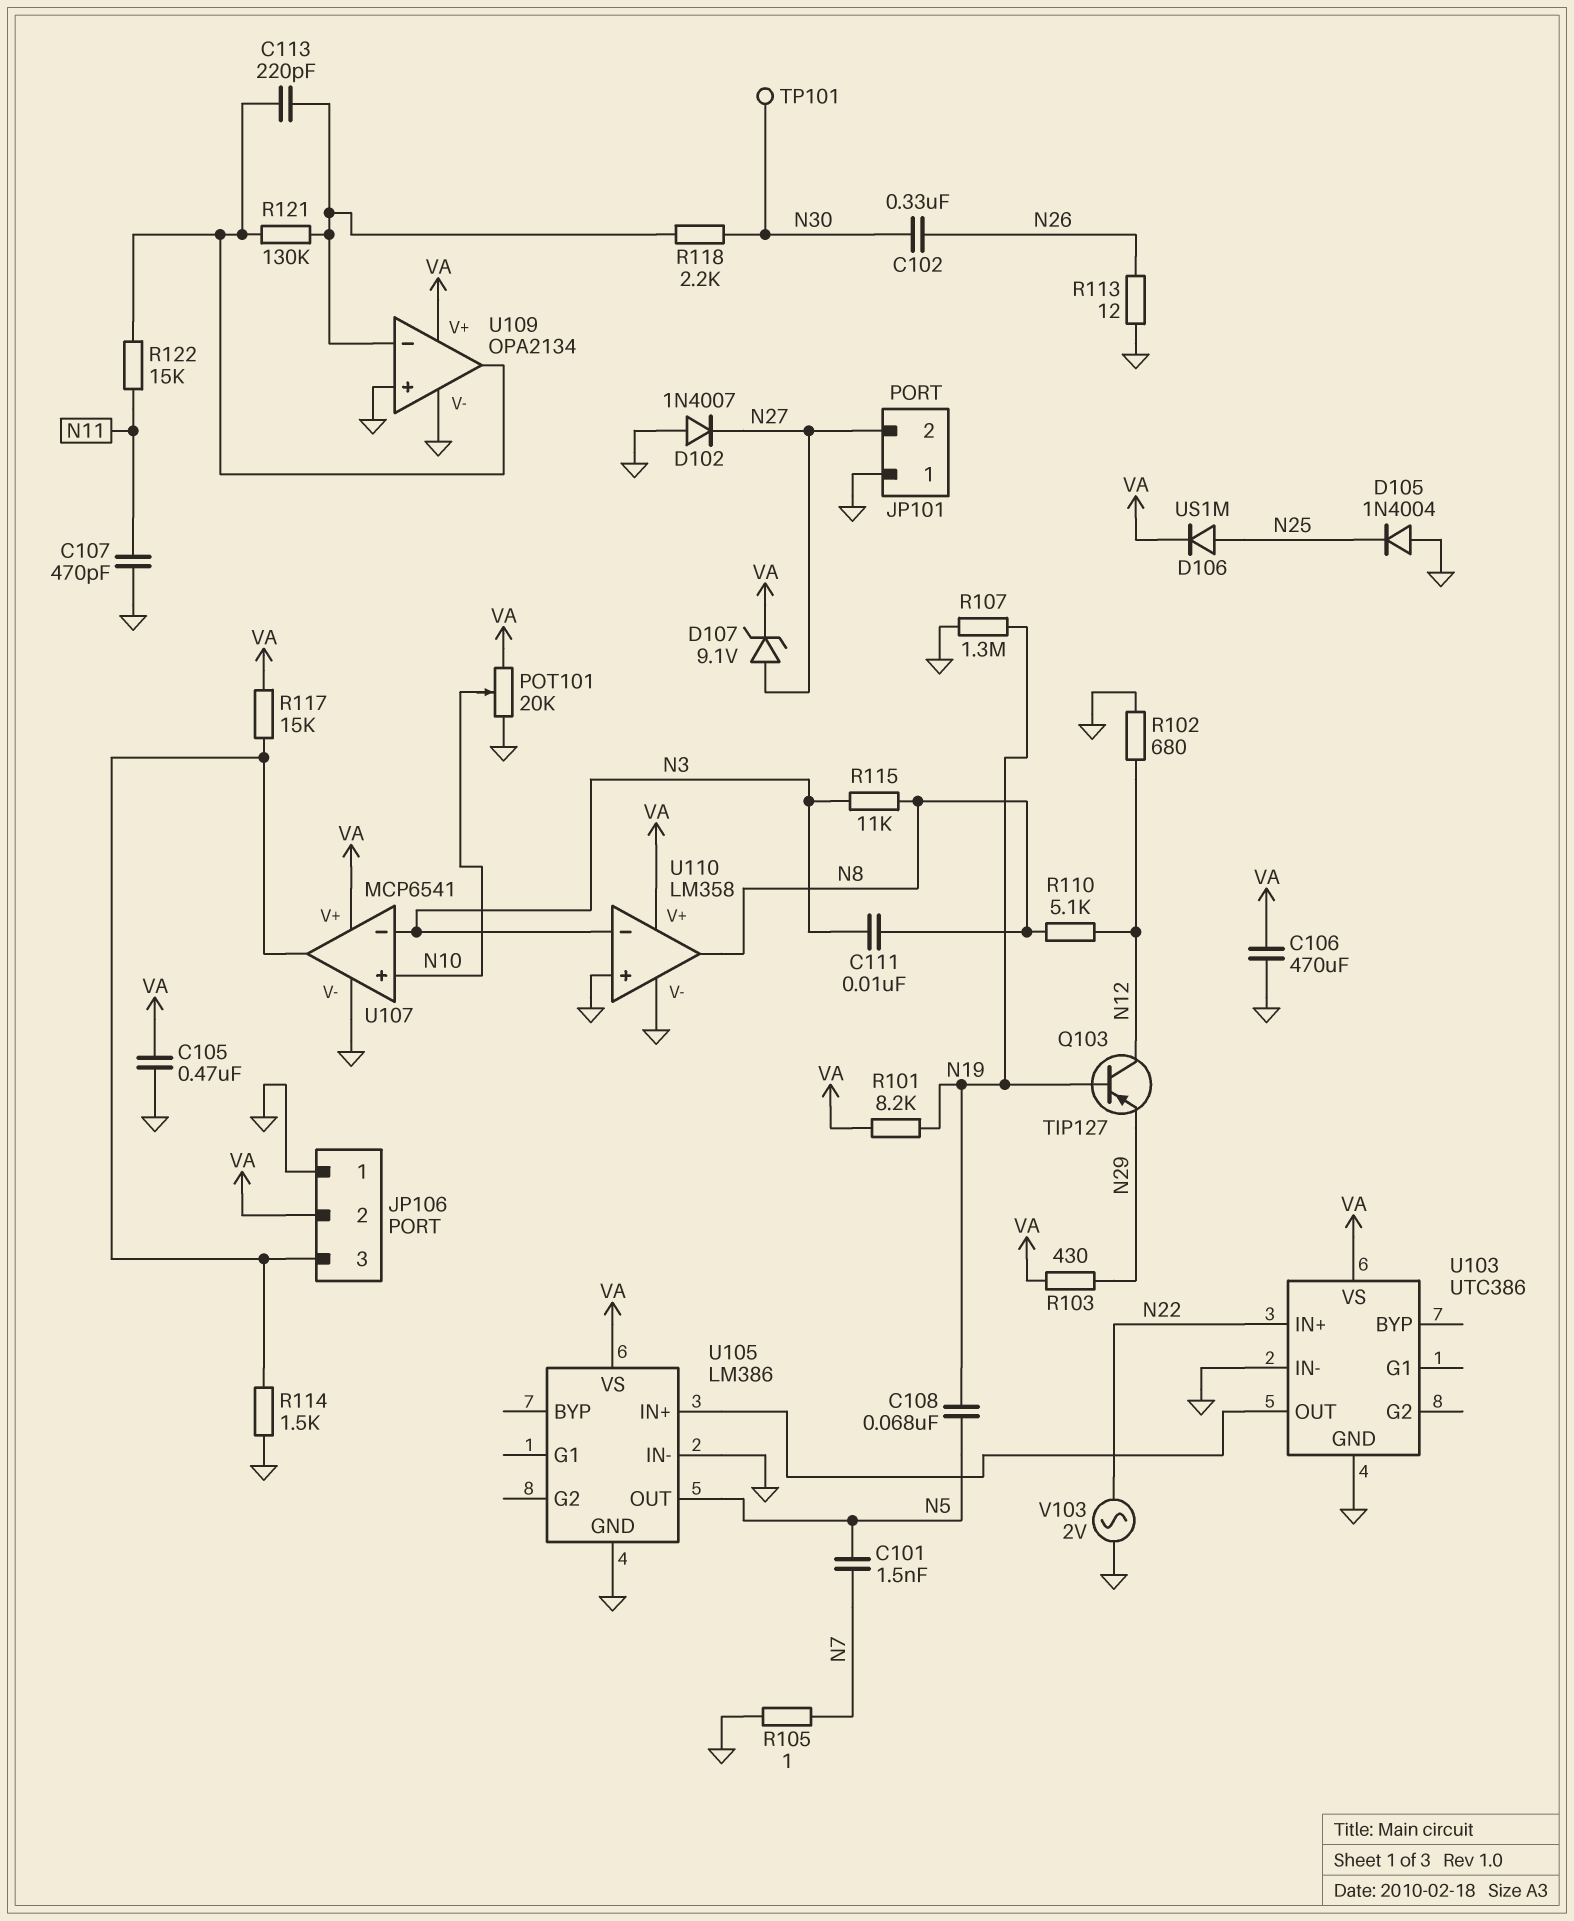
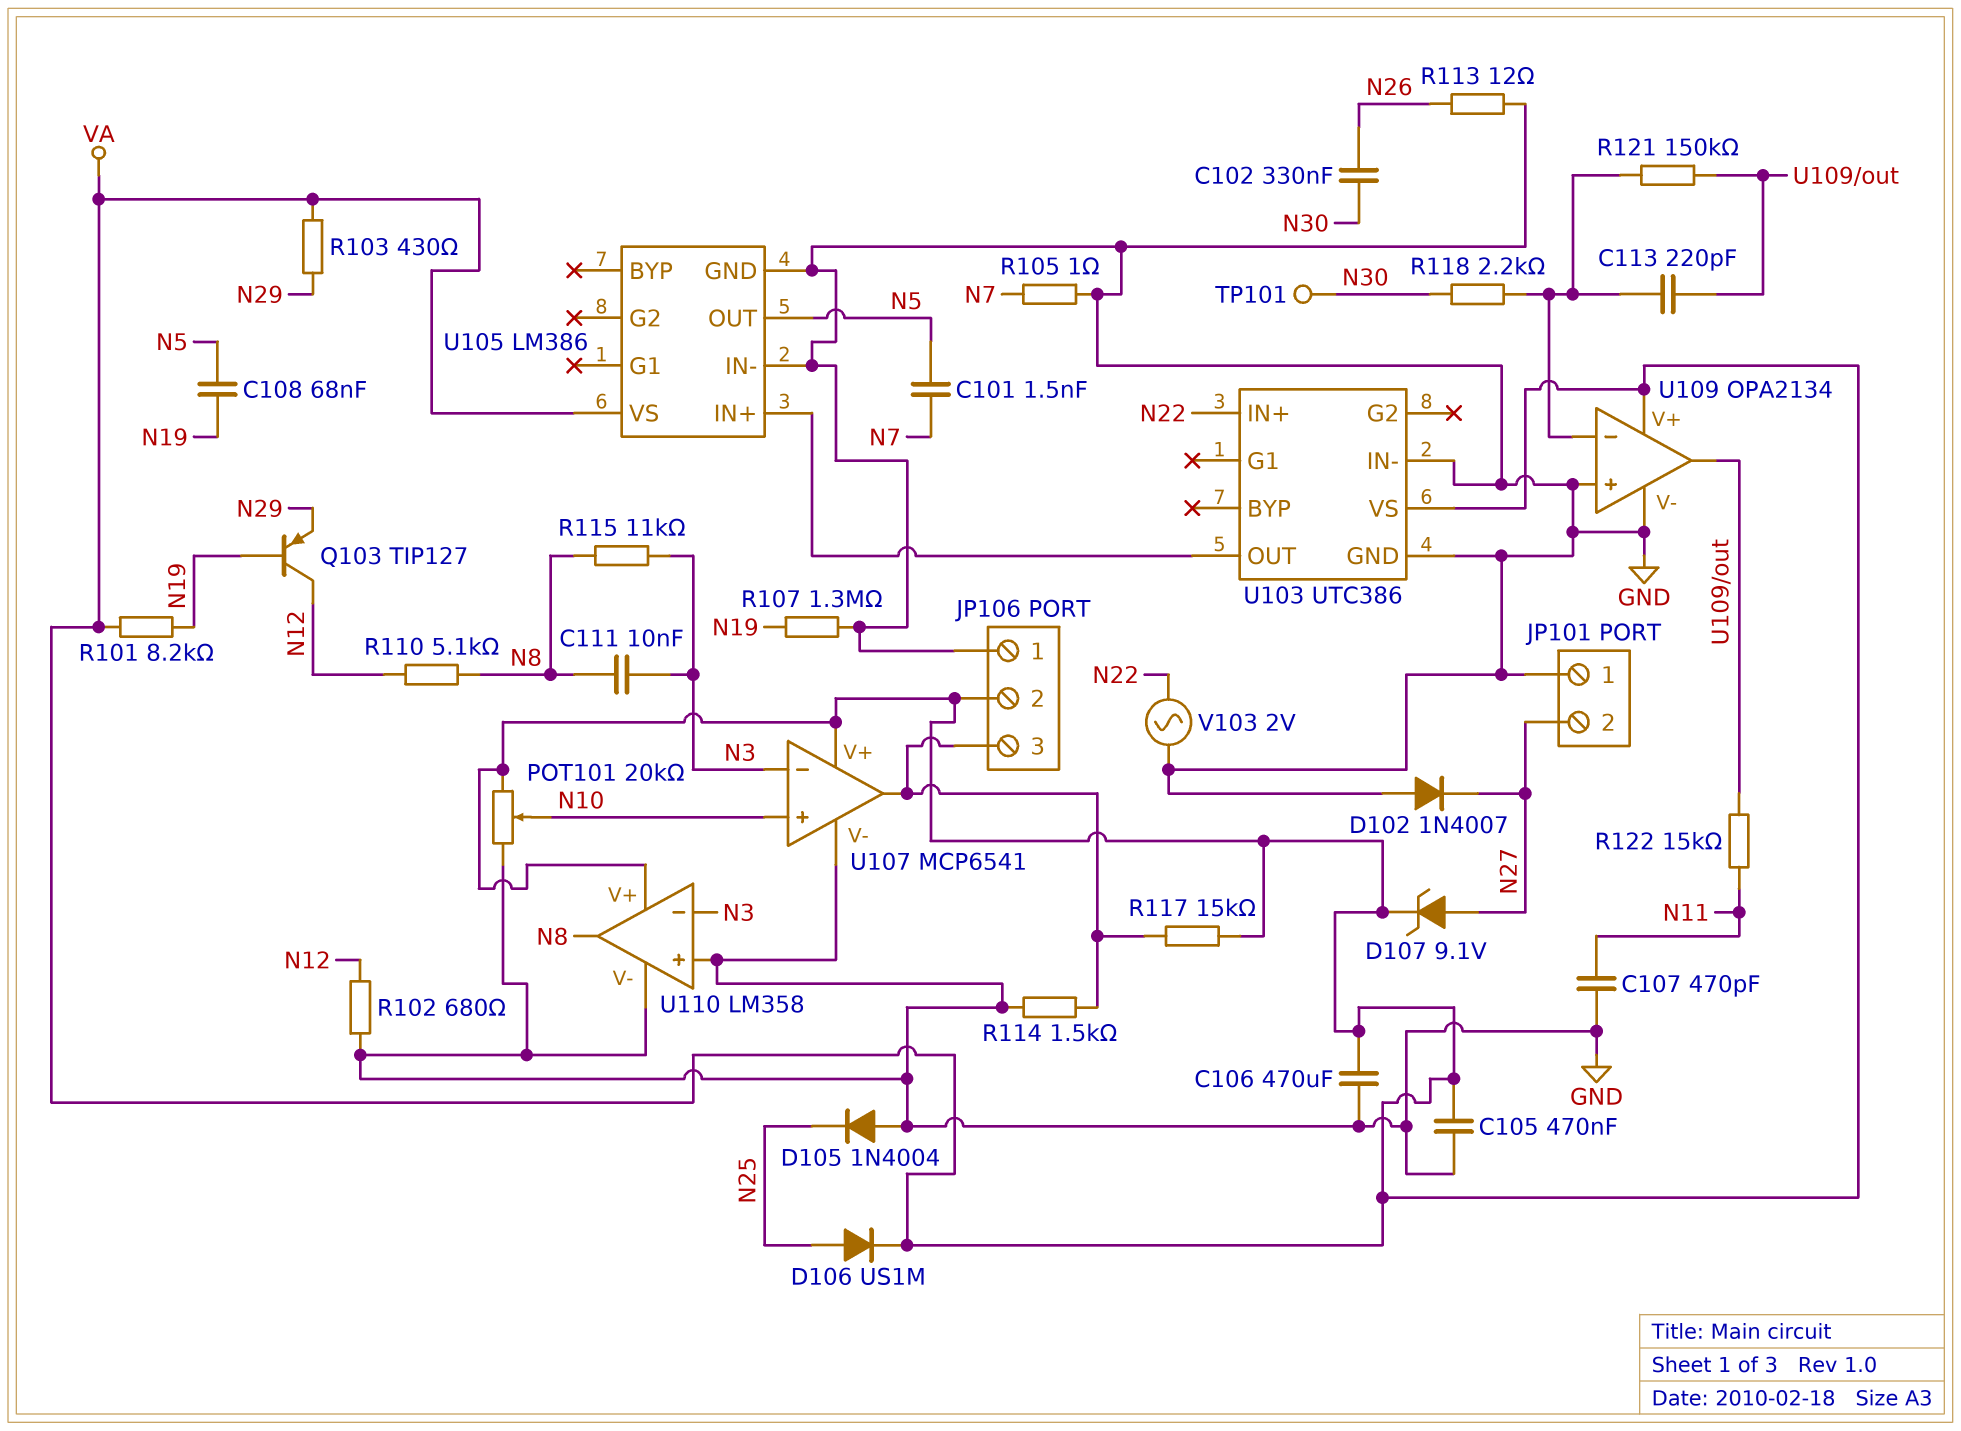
R121: 130k (U109/in-, U109/out) -> 150k (U109/in-, U109/out)

